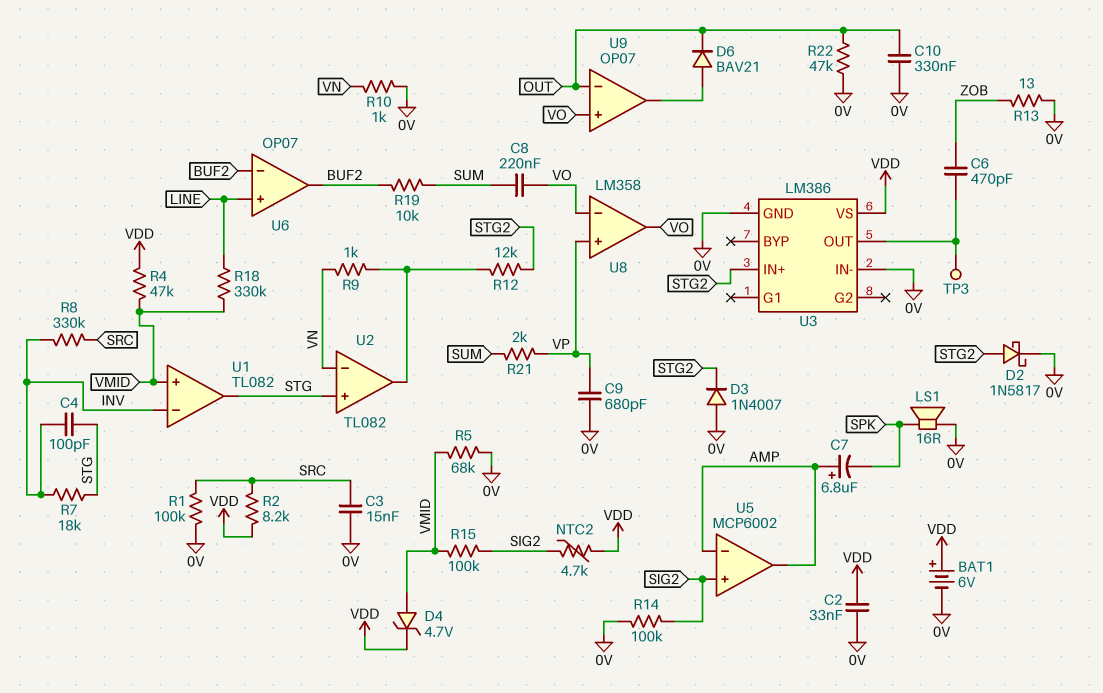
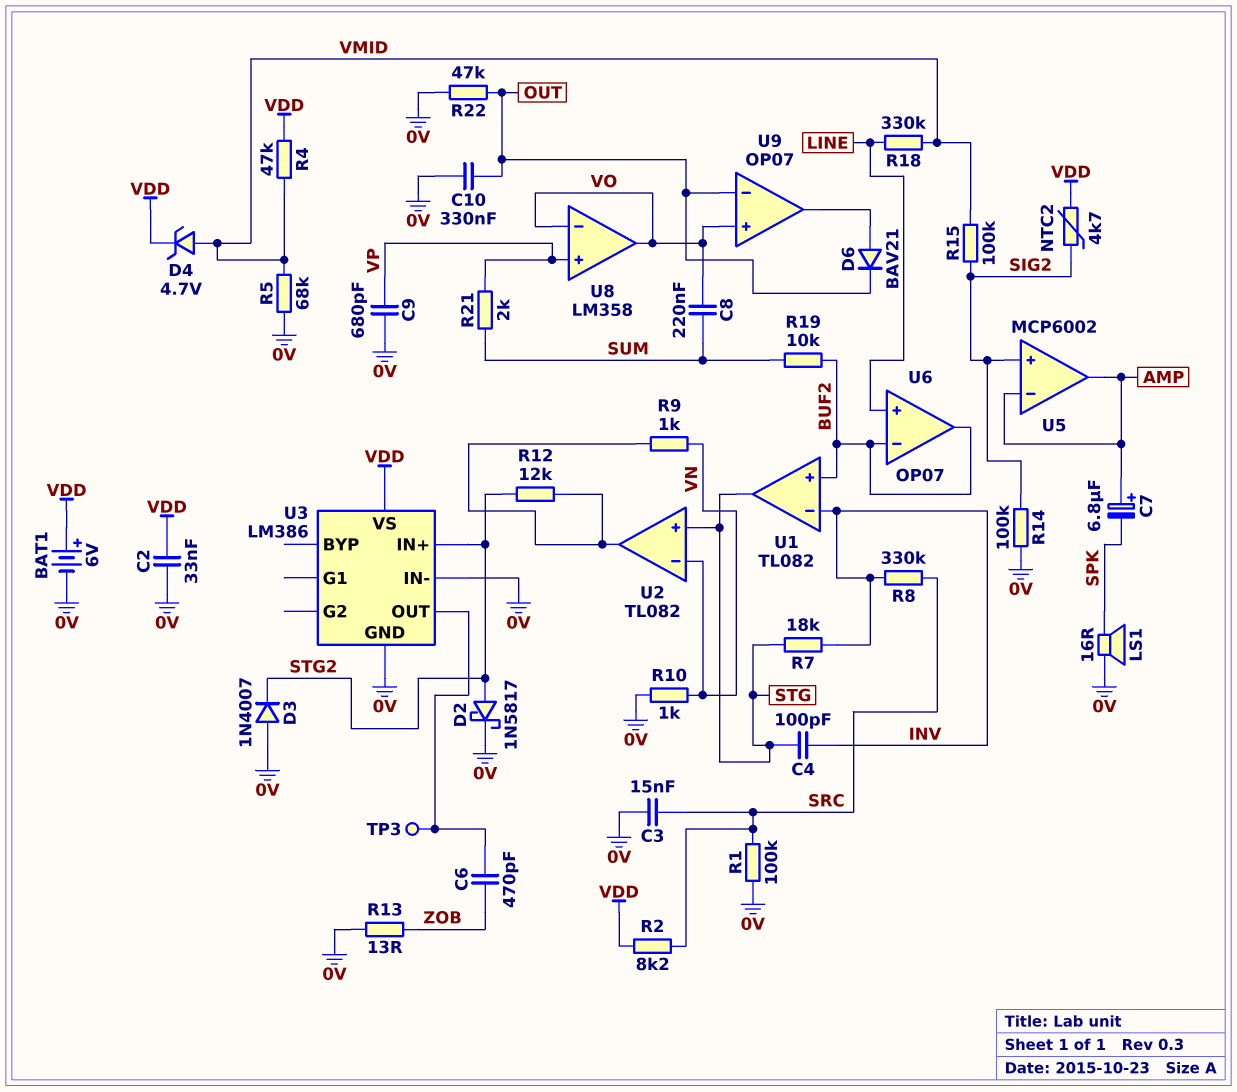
U1 pin in+: VMID -> BUF2

